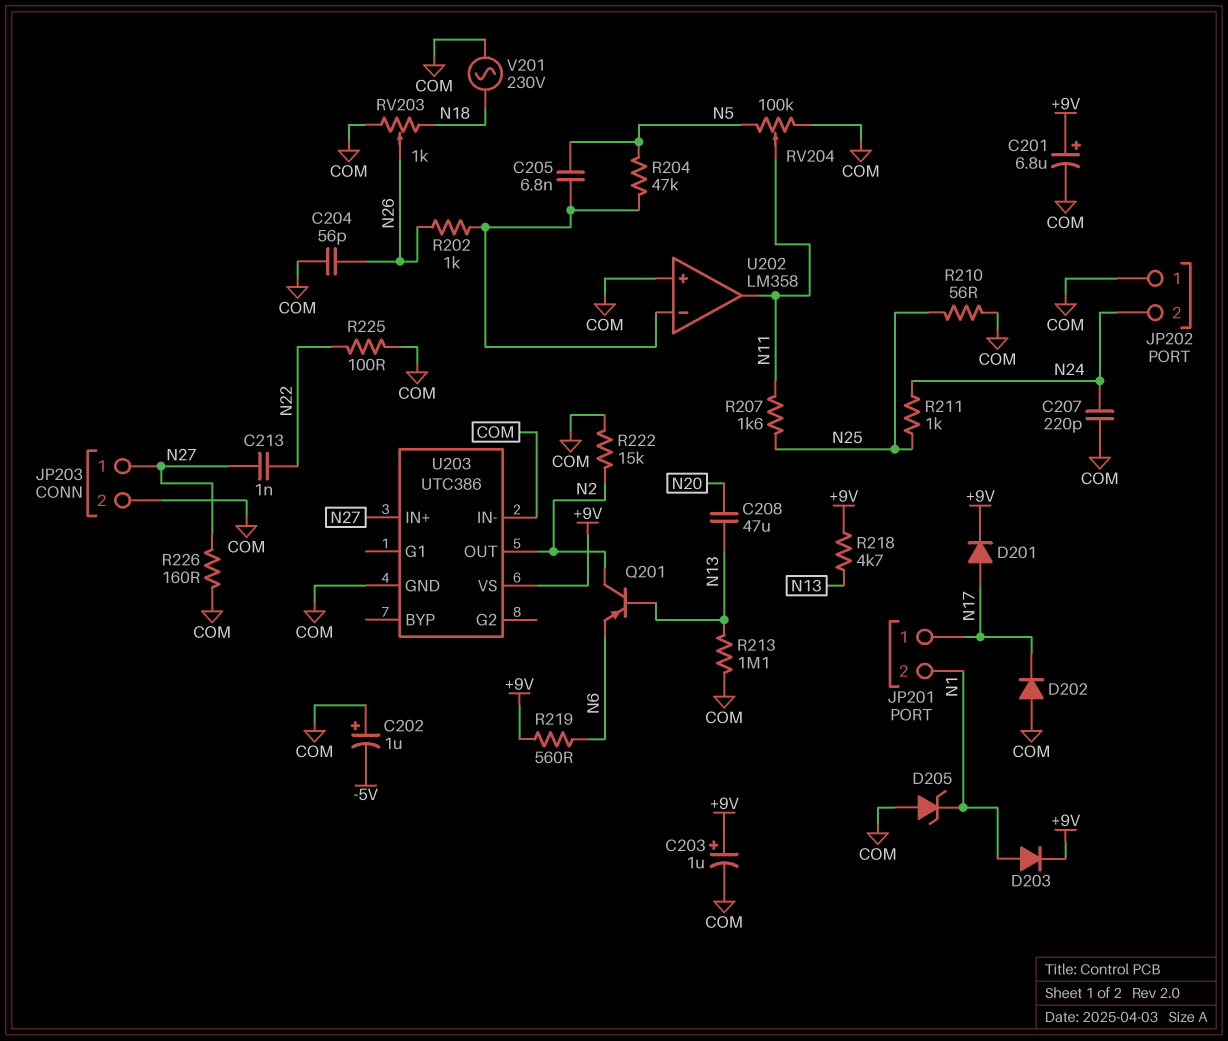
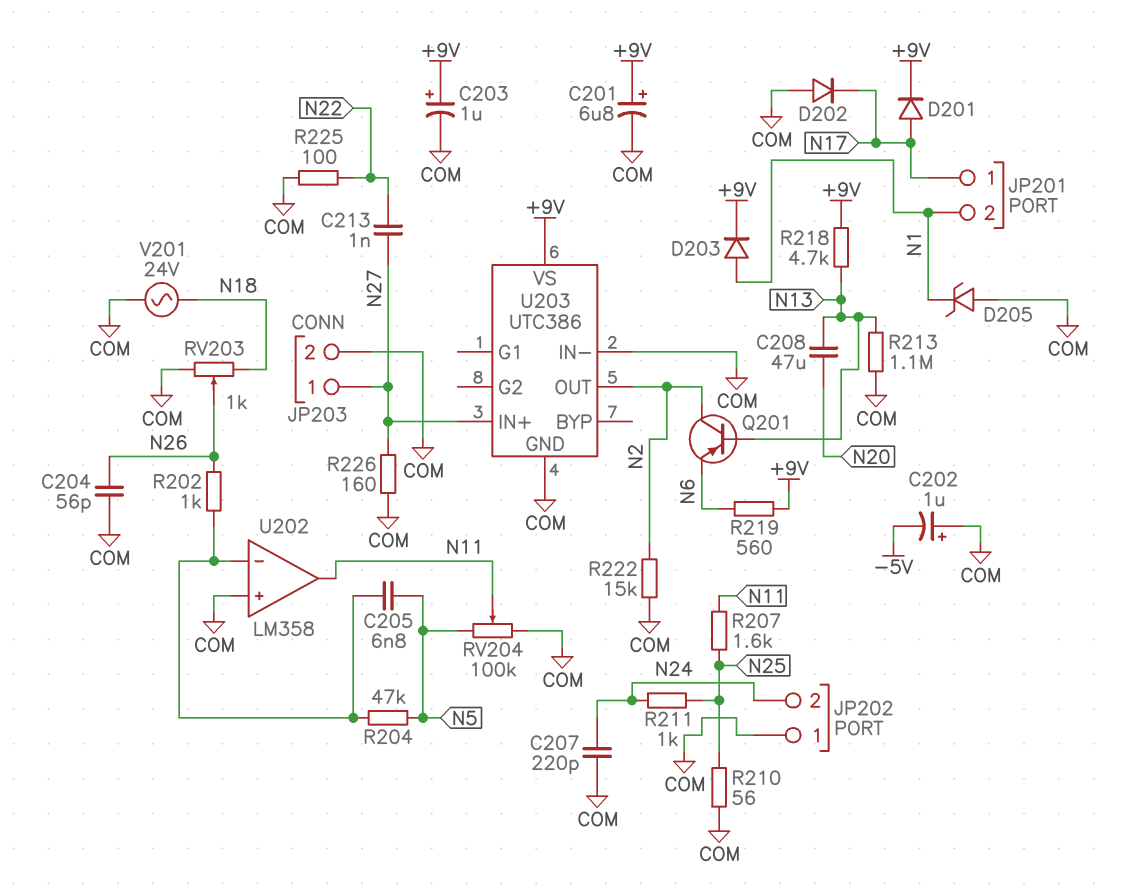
V201: AC 230V (COM, N18) -> AC 24V (COM, N18)

